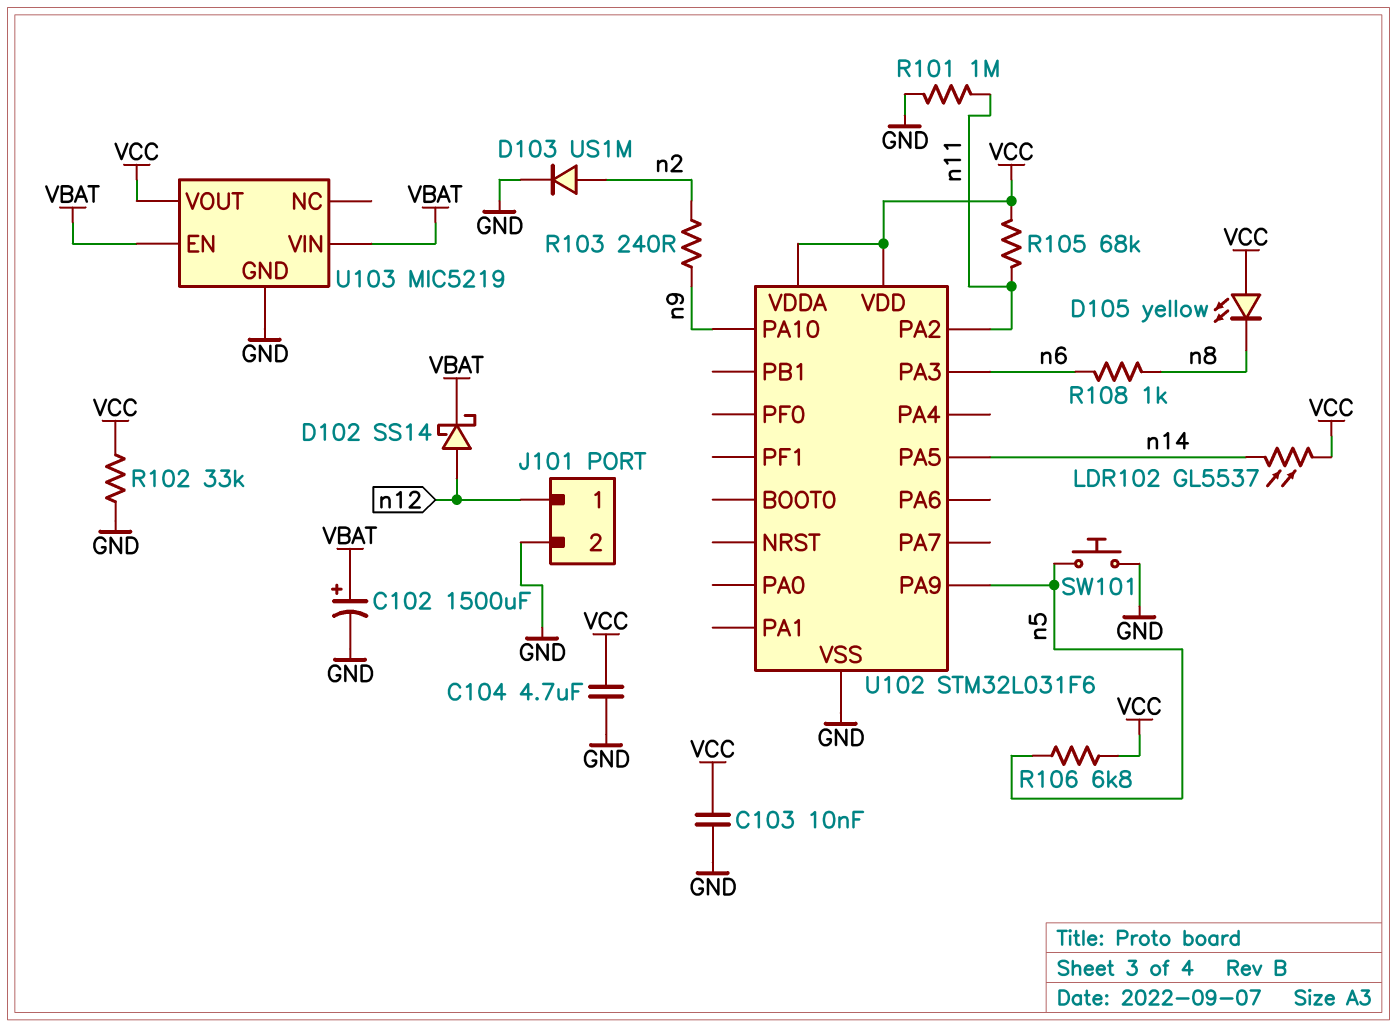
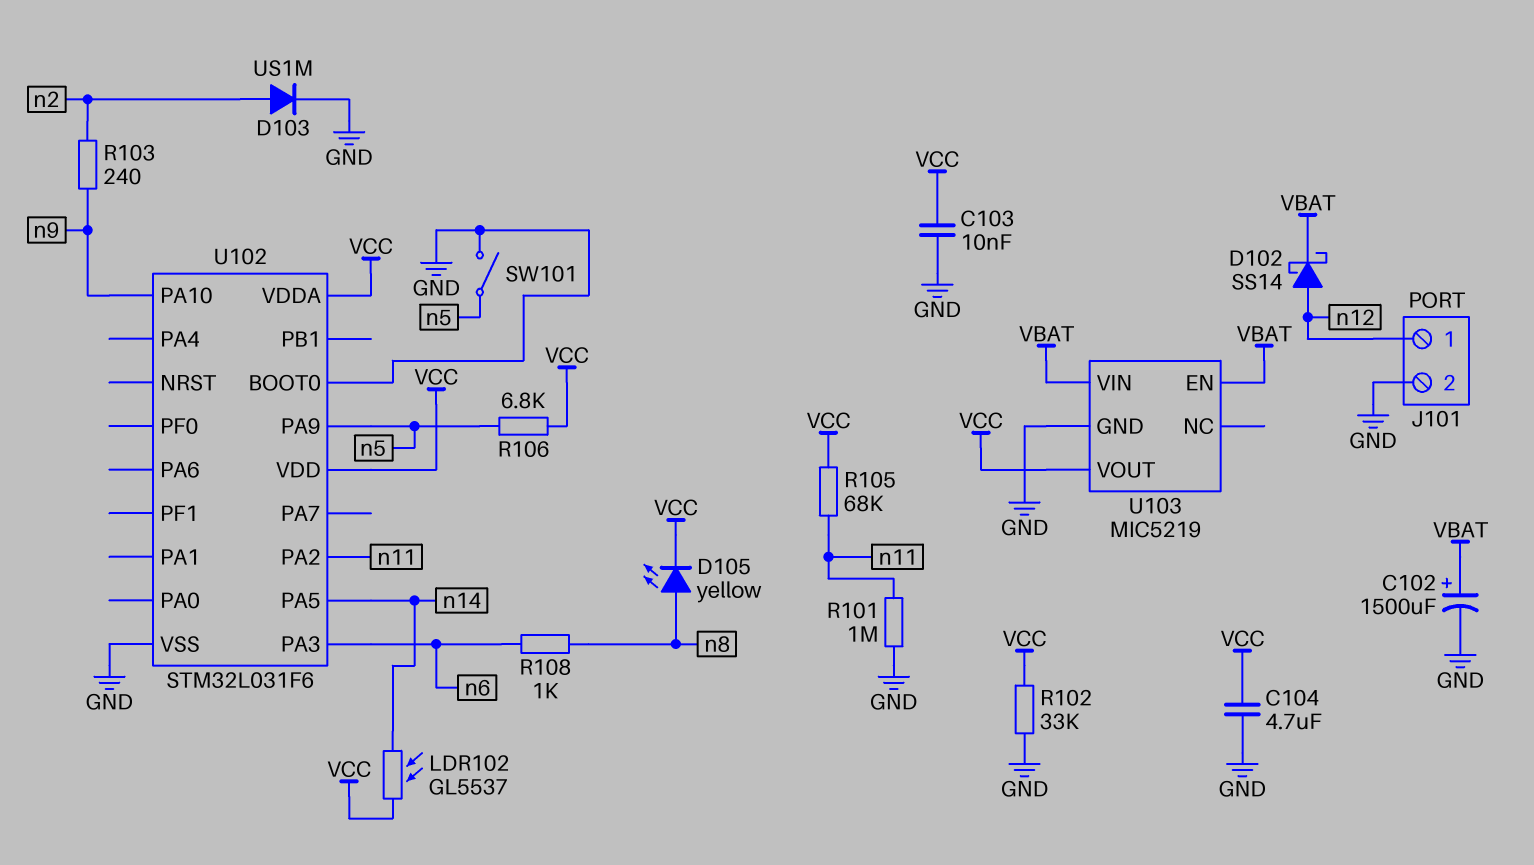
D105: LED yellow (A VCC, K n8) -> LED yellow (A n8, K VCC)
SW101: button (GND, n5) -> switch (GND, n5)
U102 pin BOOT0: none -> GND

